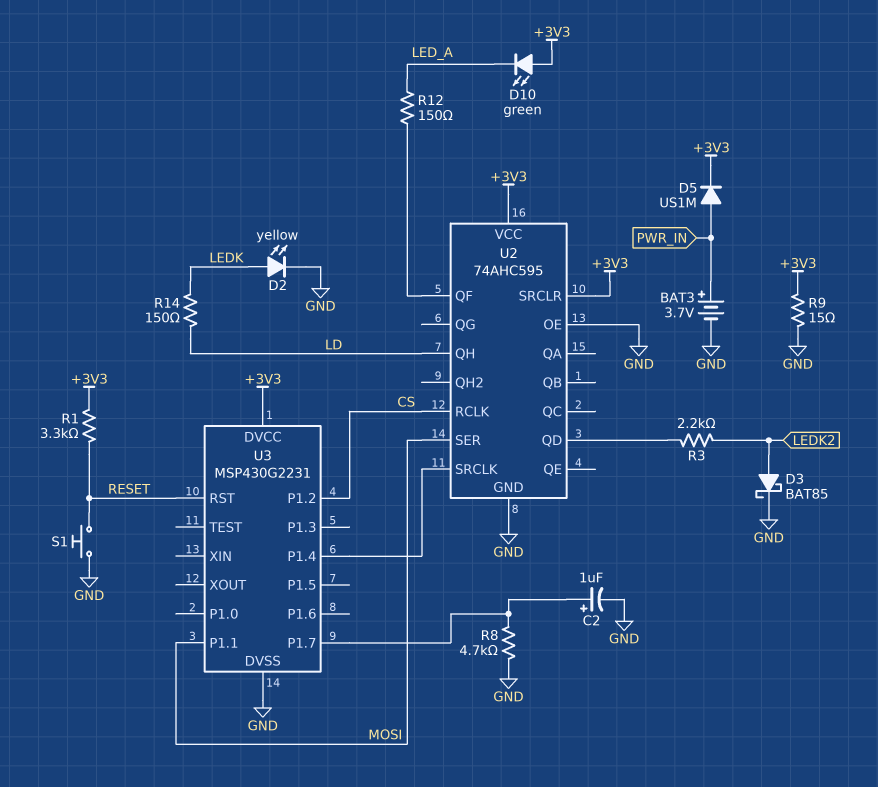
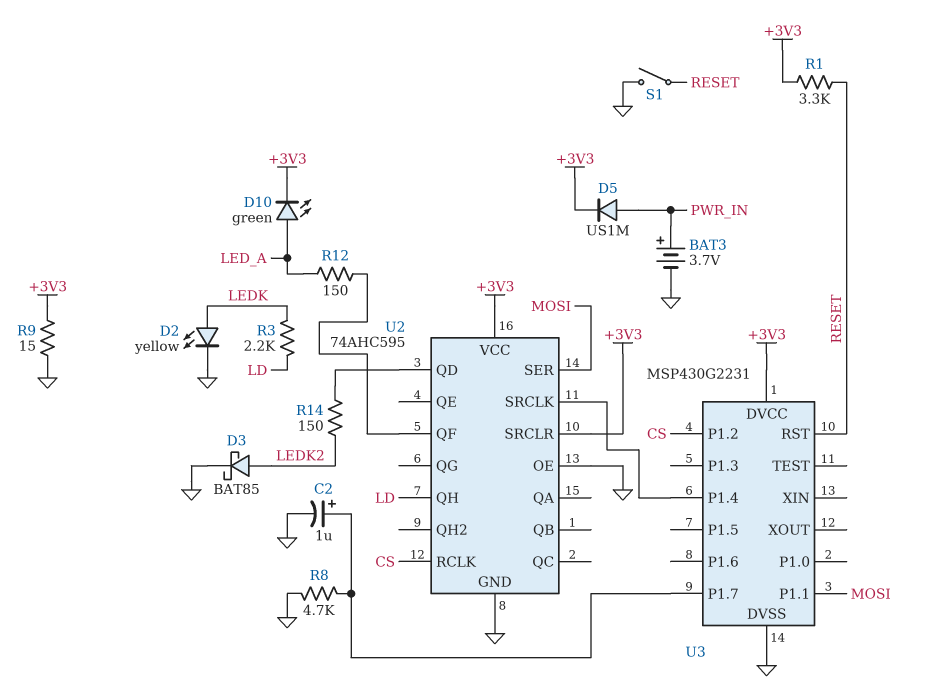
D10: LED green (A +3V3, K LED_A) -> LED green (A LED_A, K +3V3)
R3: 2.2k (LEDK2, U2/QD) -> 2.2k (LD, LEDK)
R14: 150 (LD, LEDK) -> 150 (LEDK2, U2/QD)
S1: button (GND, RESET) -> switch (GND, RESET)

